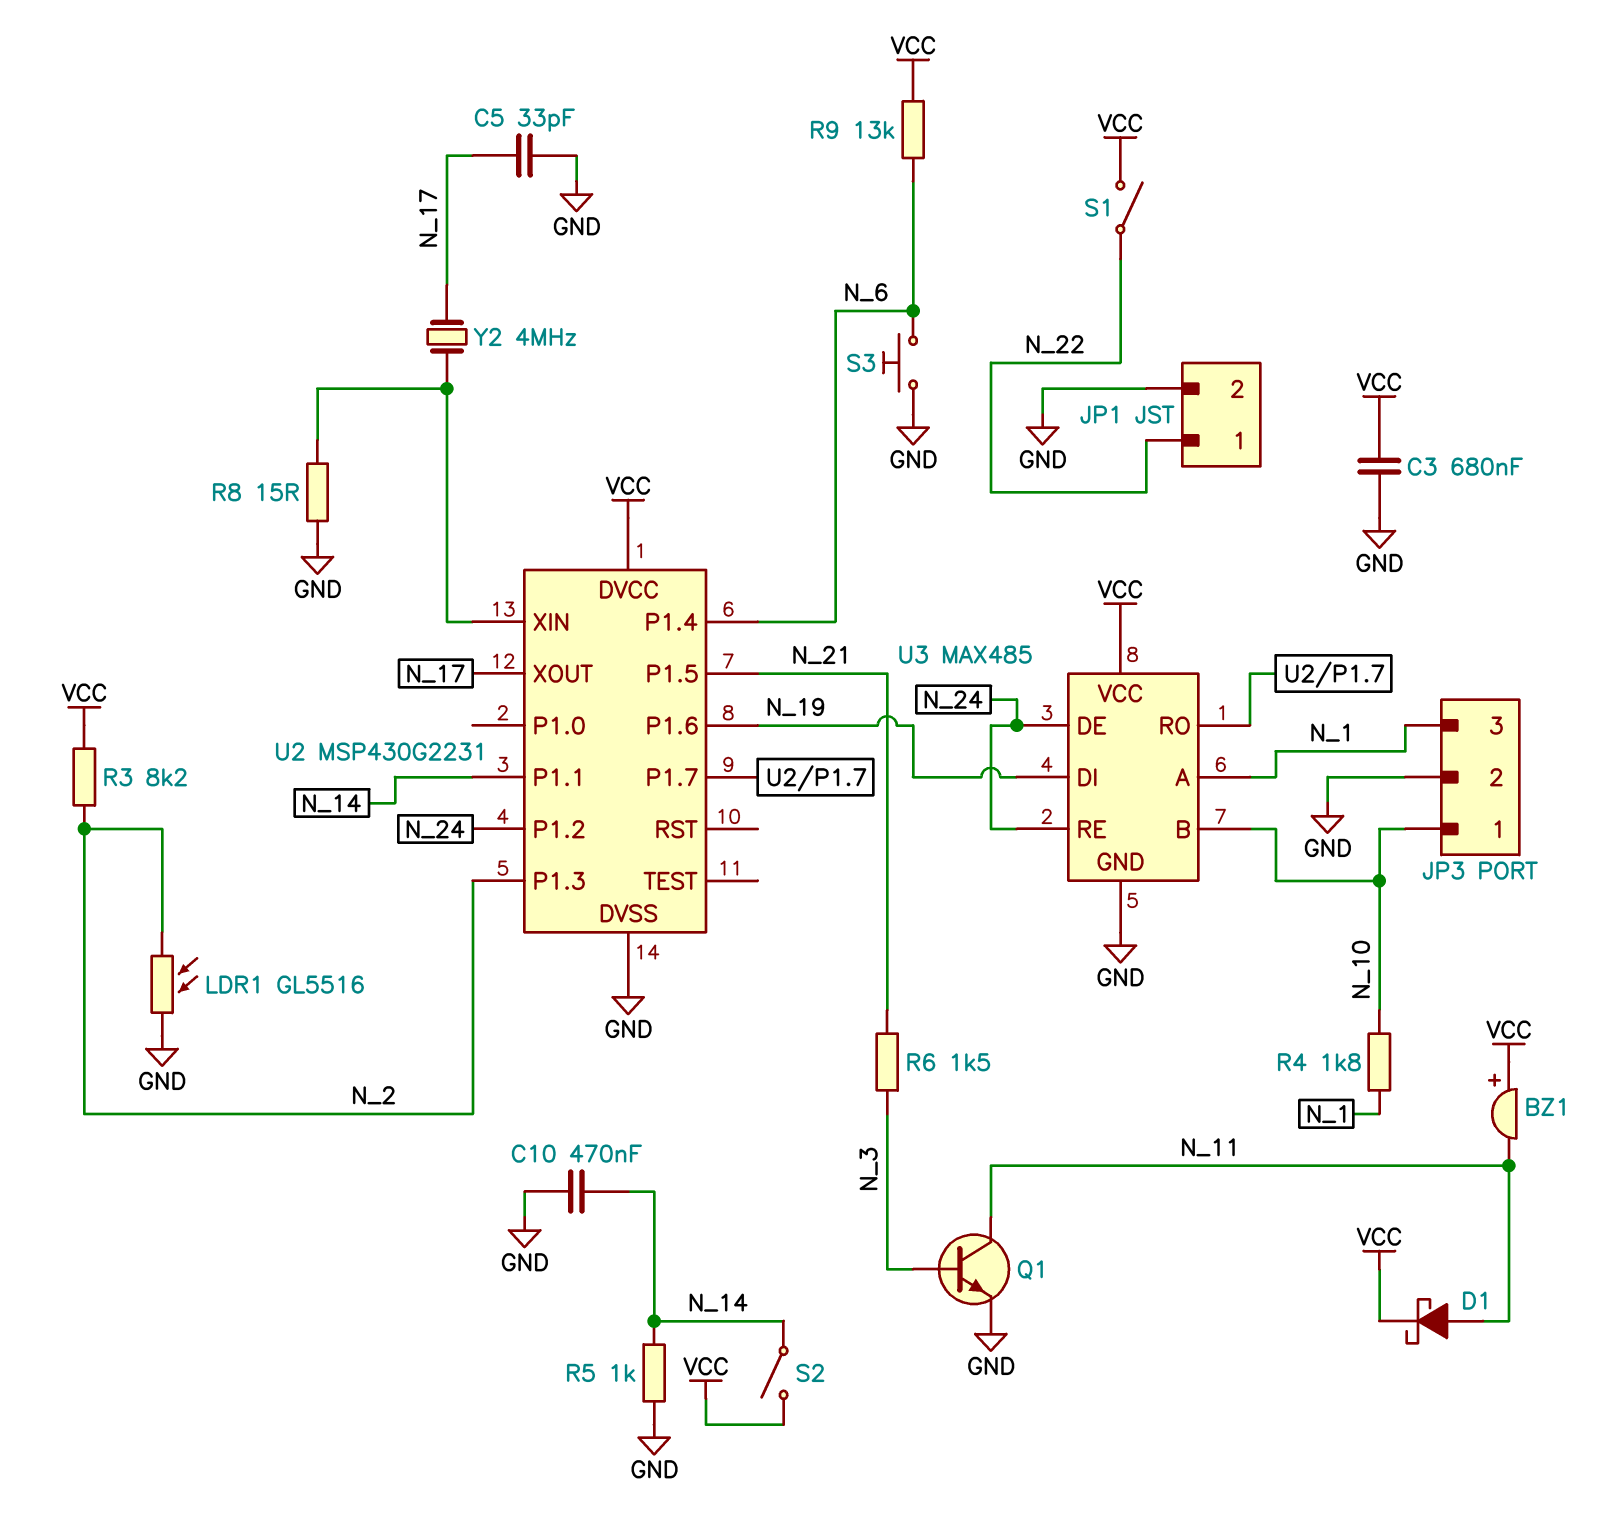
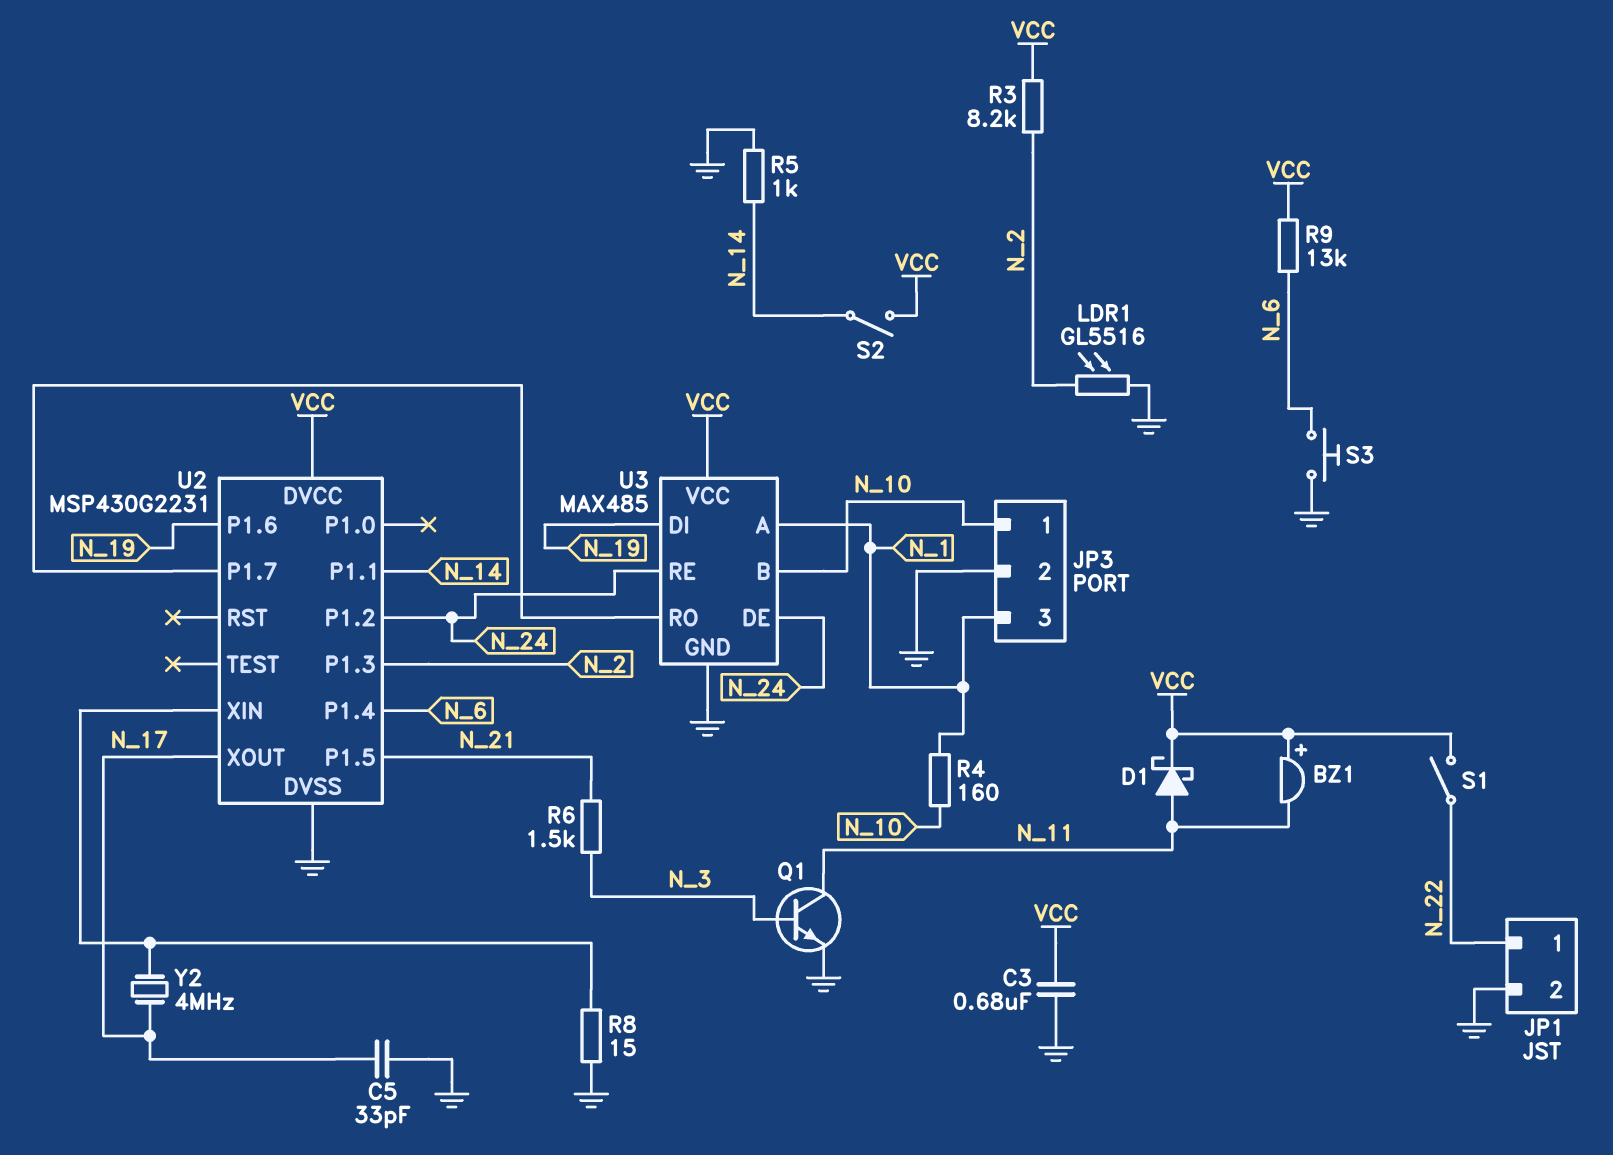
C10: 470nF (GND, N_14) -> none
R4: 1.8k (N_1, N_10) -> 160 (N_1, N_10)

